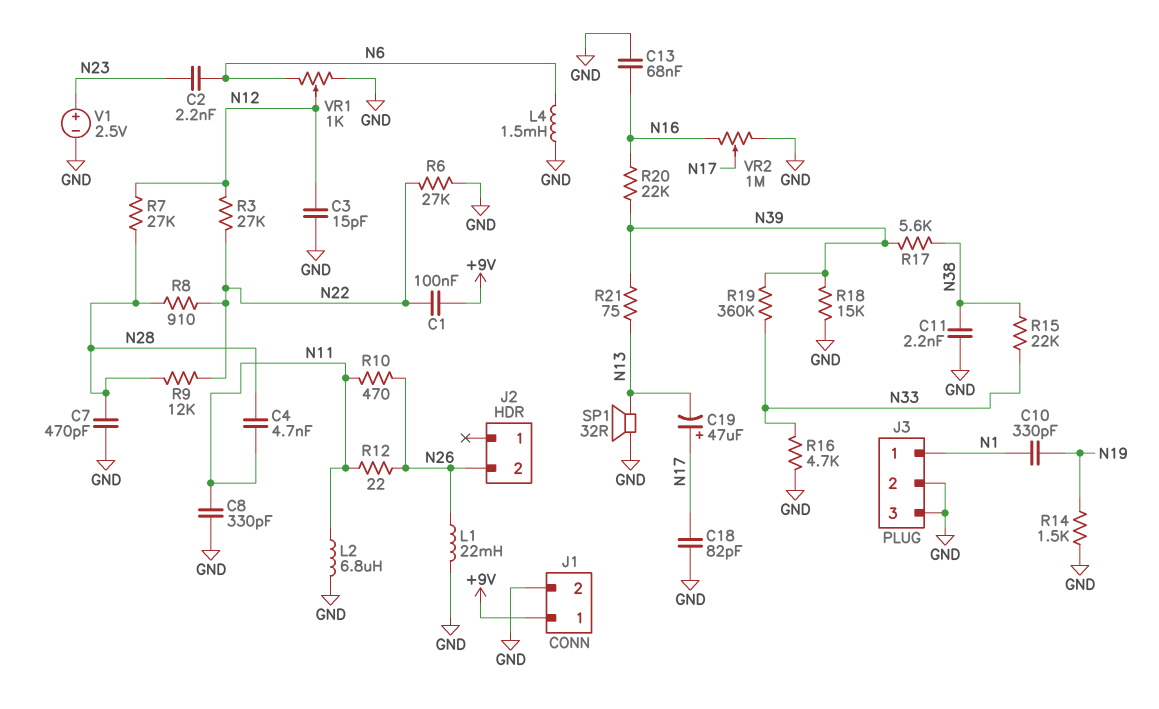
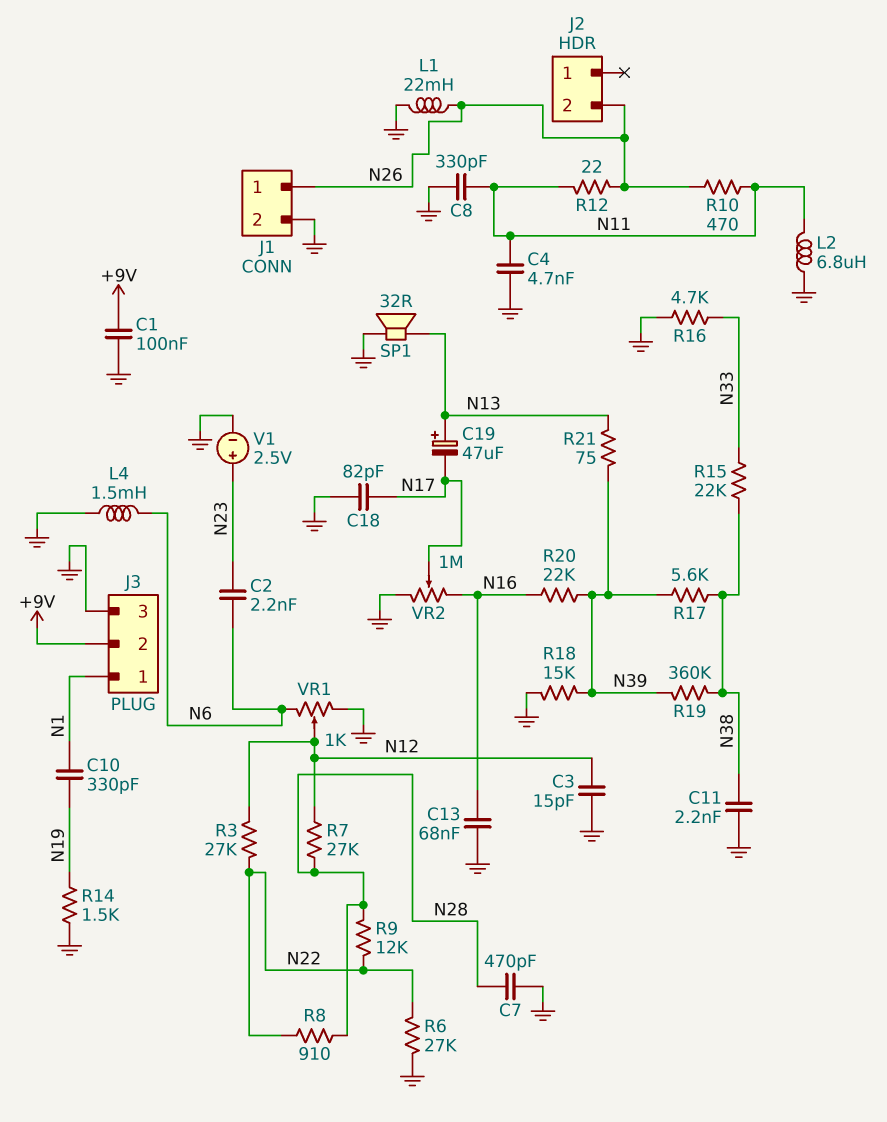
C1: 100nF (+9V, N22) -> 100nF (+9V, GND)
C4: 4.7nF (N11, N28) -> 4.7nF (GND, N11)
C19: 47uF (plus N17, minus N13) -> 47uF (plus N13, minus N17)
J1 pin 1: +9V -> N26
J3 pin 2: GND -> +9V
R19: 360k (N33, N39) -> 360k (N38, N39)

